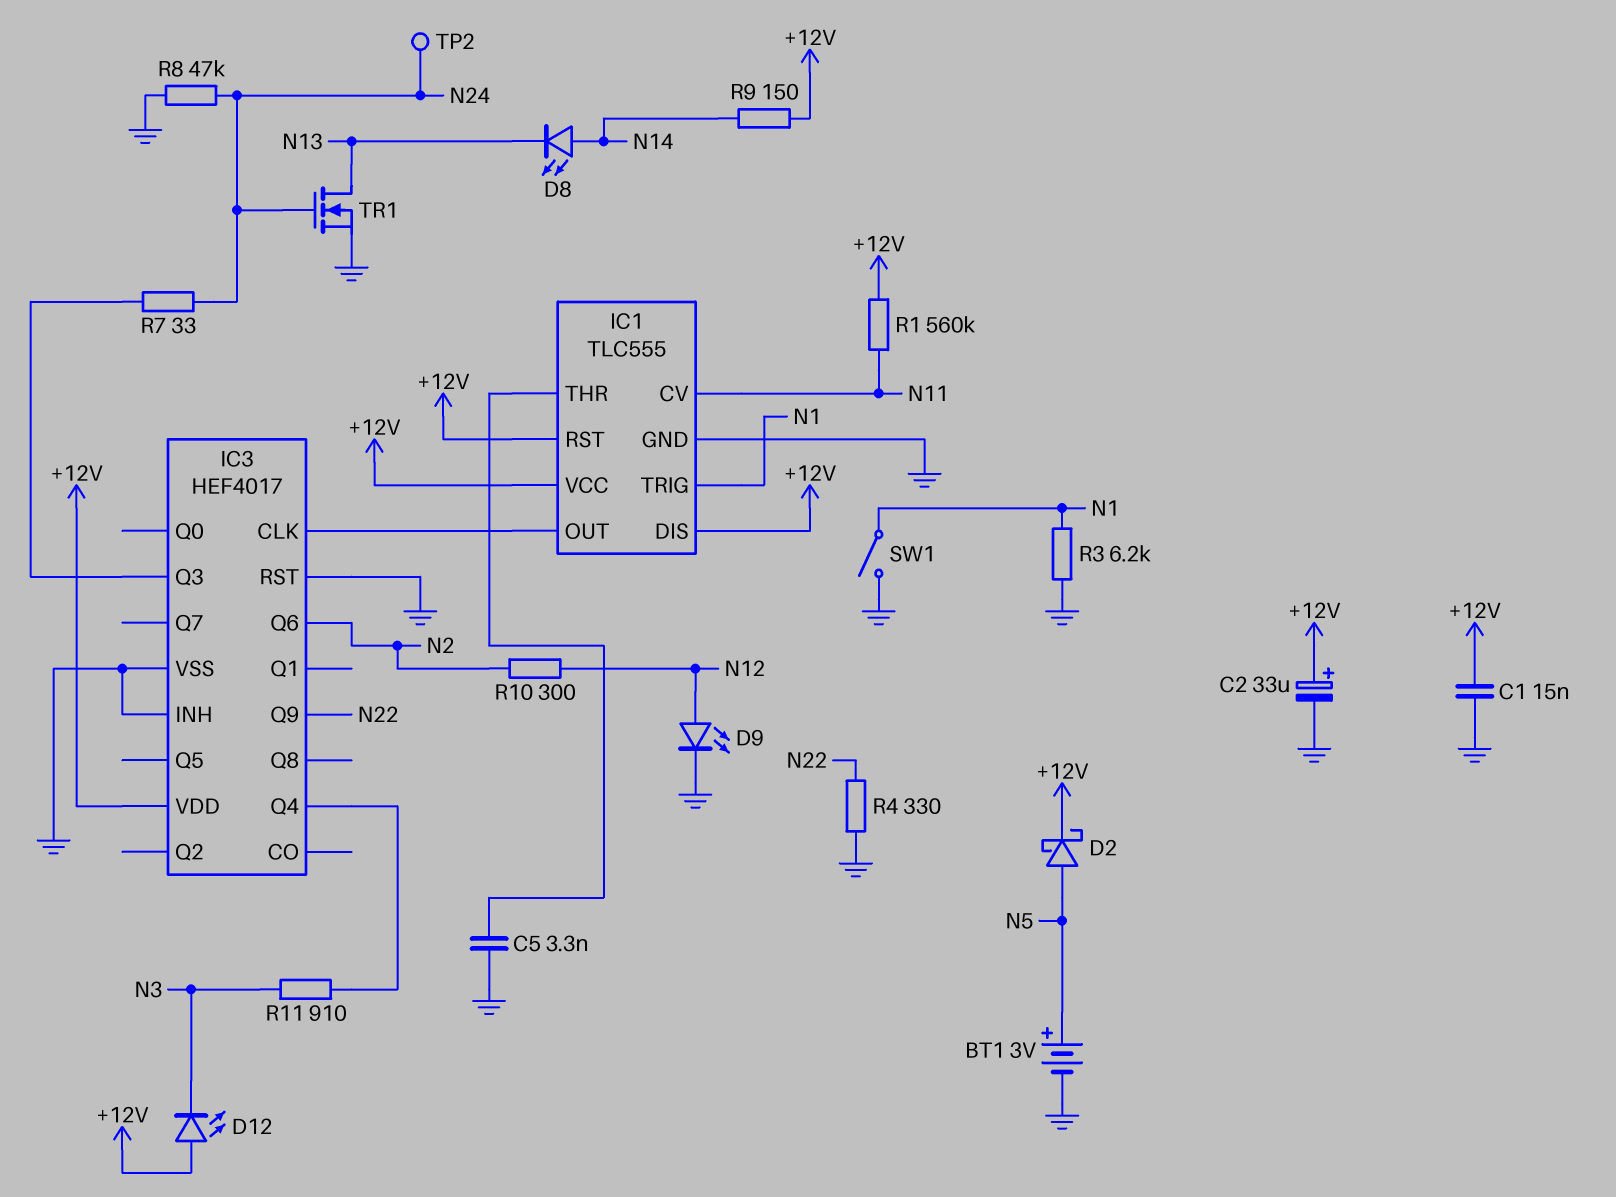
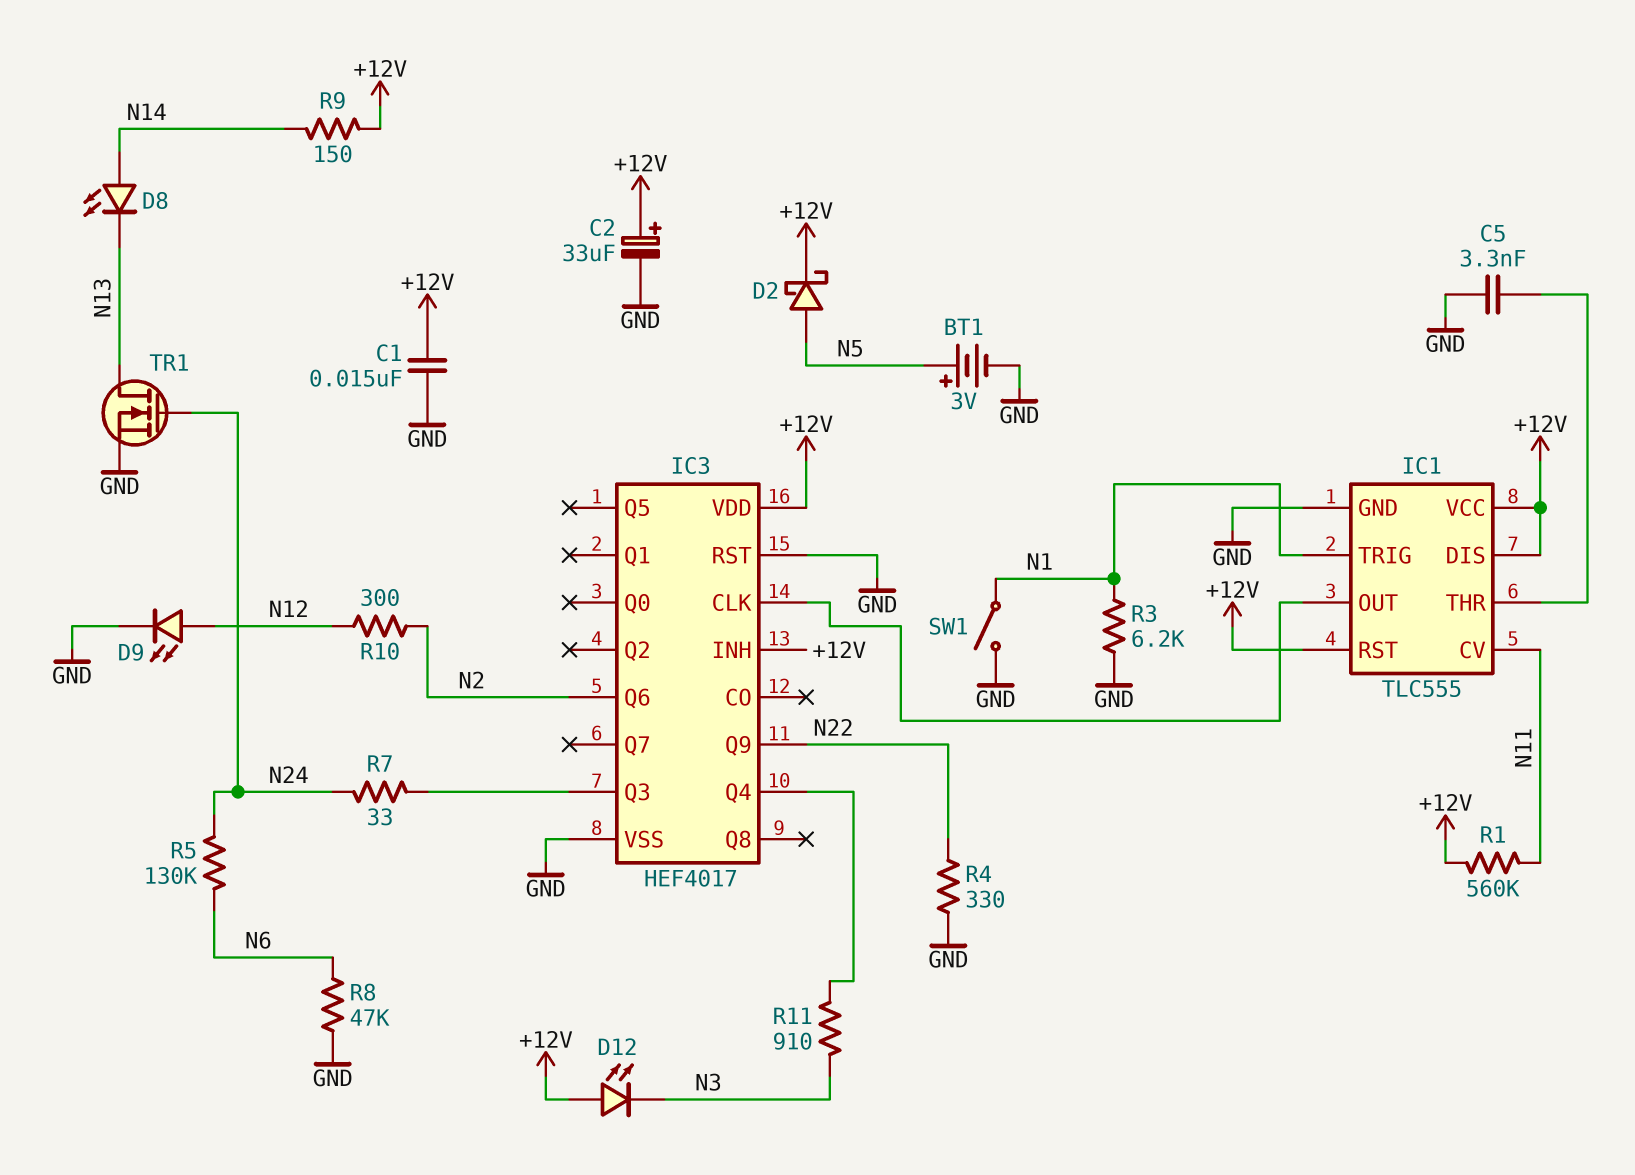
IC3 pin INH: GND -> +12V
R5: none -> 130k (N6, N24)
R8: 47k (GND, N24) -> 47k (GND, N6)
TP2: test point (N24) -> none

